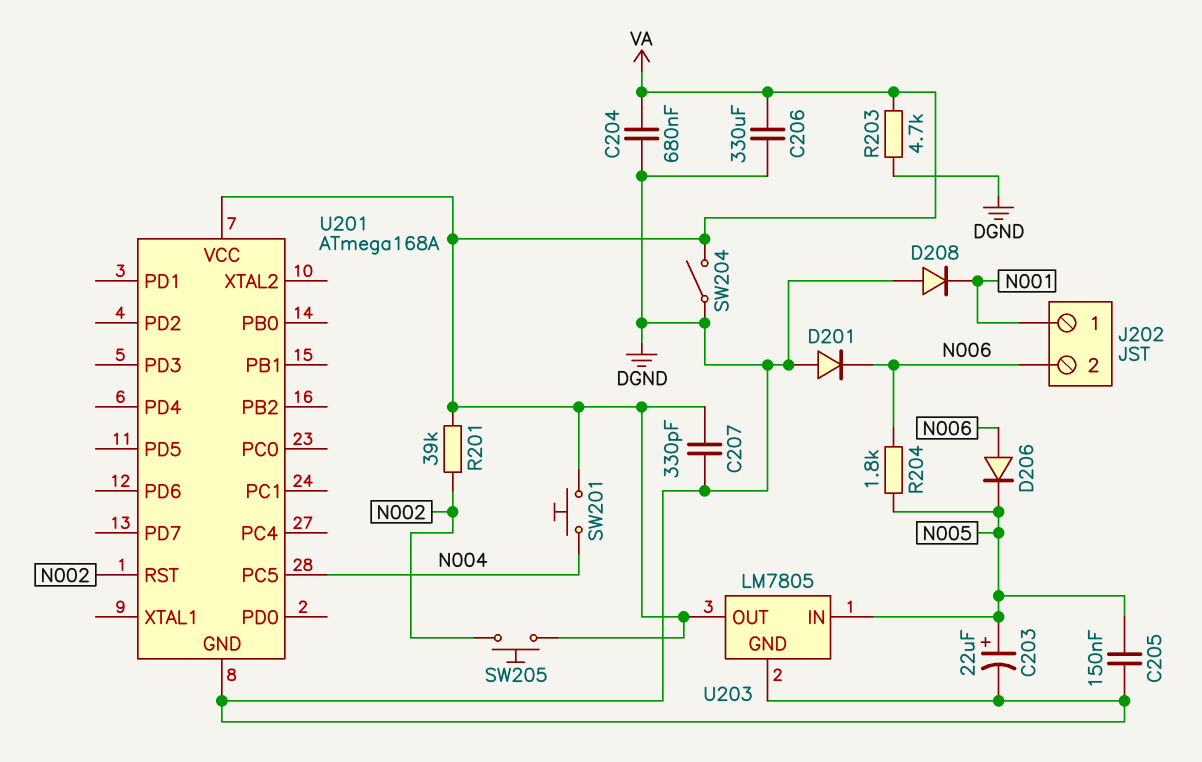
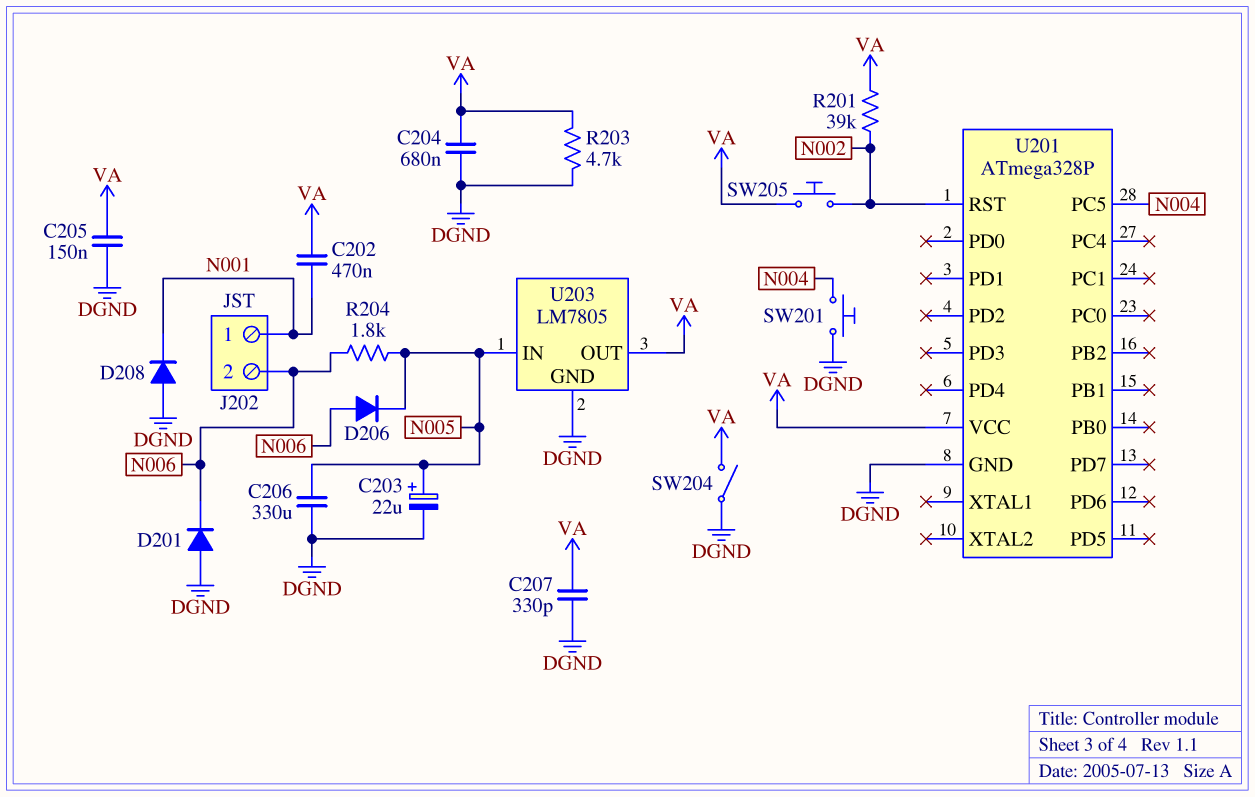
C202: none -> 470nF (N001, VA)
C205: 150nF (DGND, N005) -> 150nF (DGND, VA)
C206: 330uF (DGND, VA) -> 330uF (DGND, N005)
SW201: button (N004, VA) -> button (DGND, N004)
U201: ATmega168A -> ATmega328P

